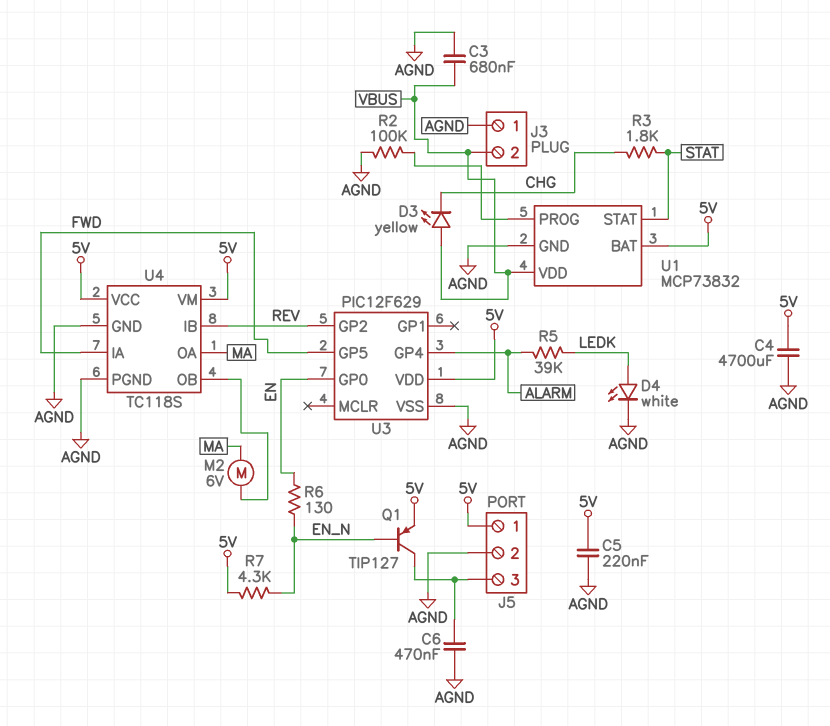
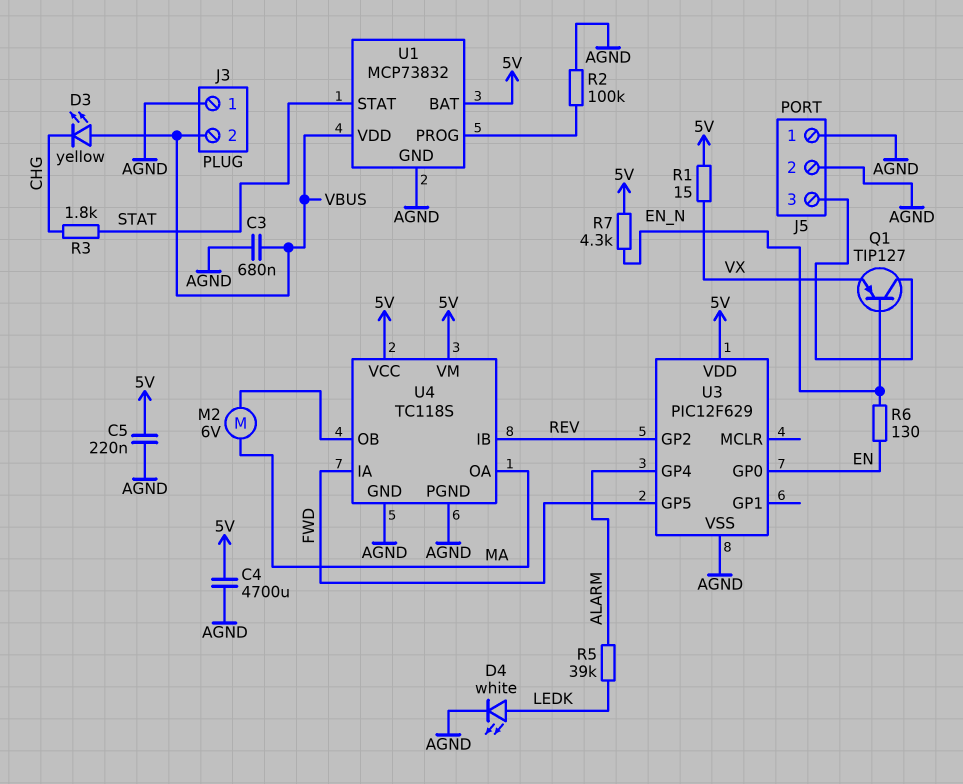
C6: 470nF (AGND, J5/3) -> none
J5 pin 1: 5V -> AGND
Q1: PNP TIP127 (B EN_N, C J5/3, E 5V) -> PNP TIP127 (B EN_N, C J5/3, E VX)
R1: none -> 15 (5V, VX)

